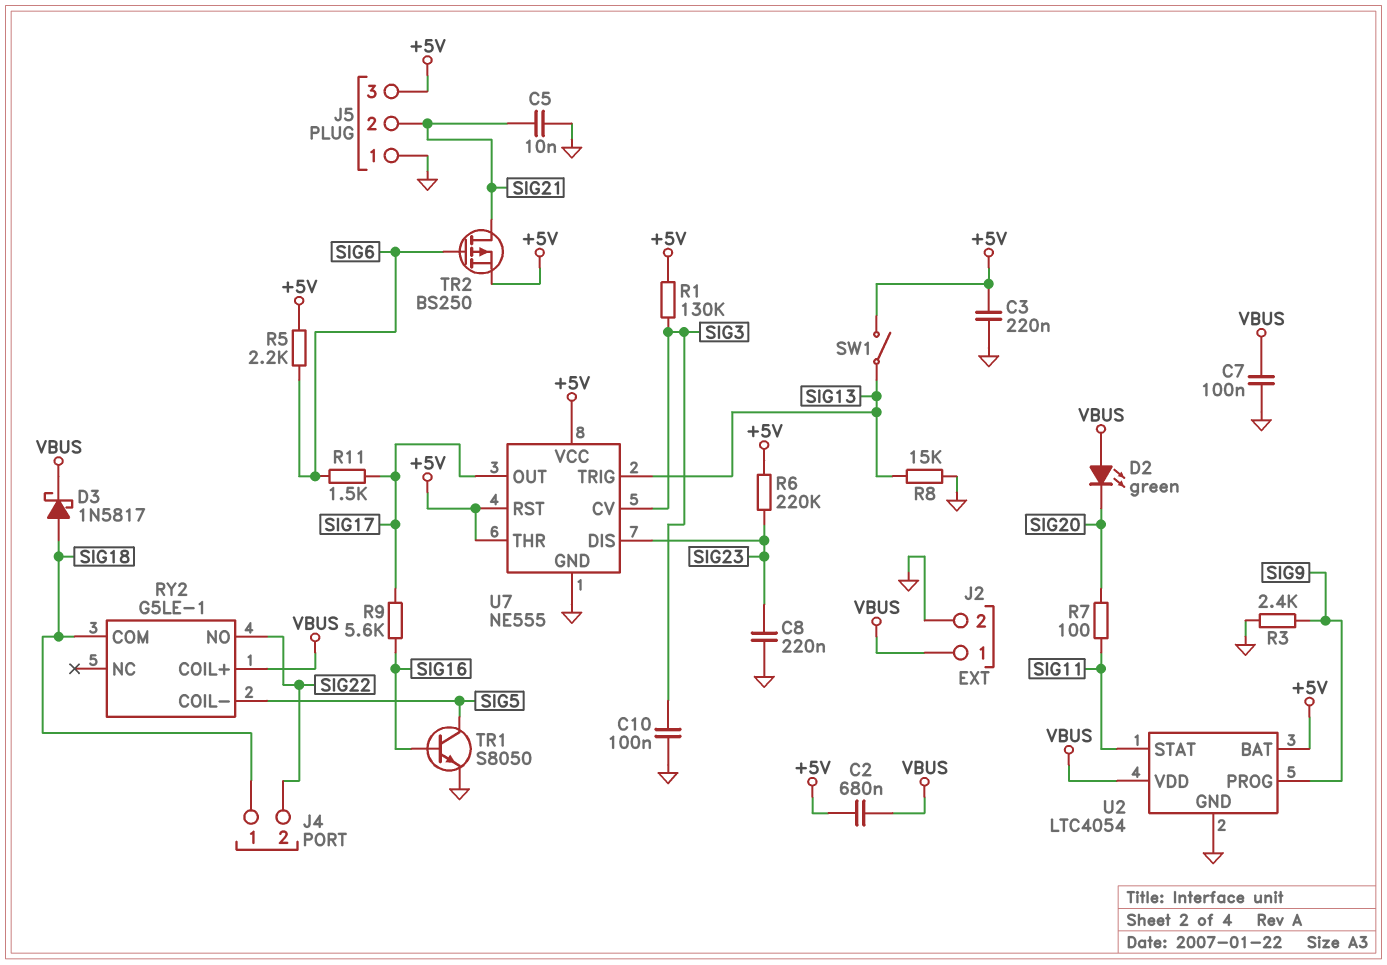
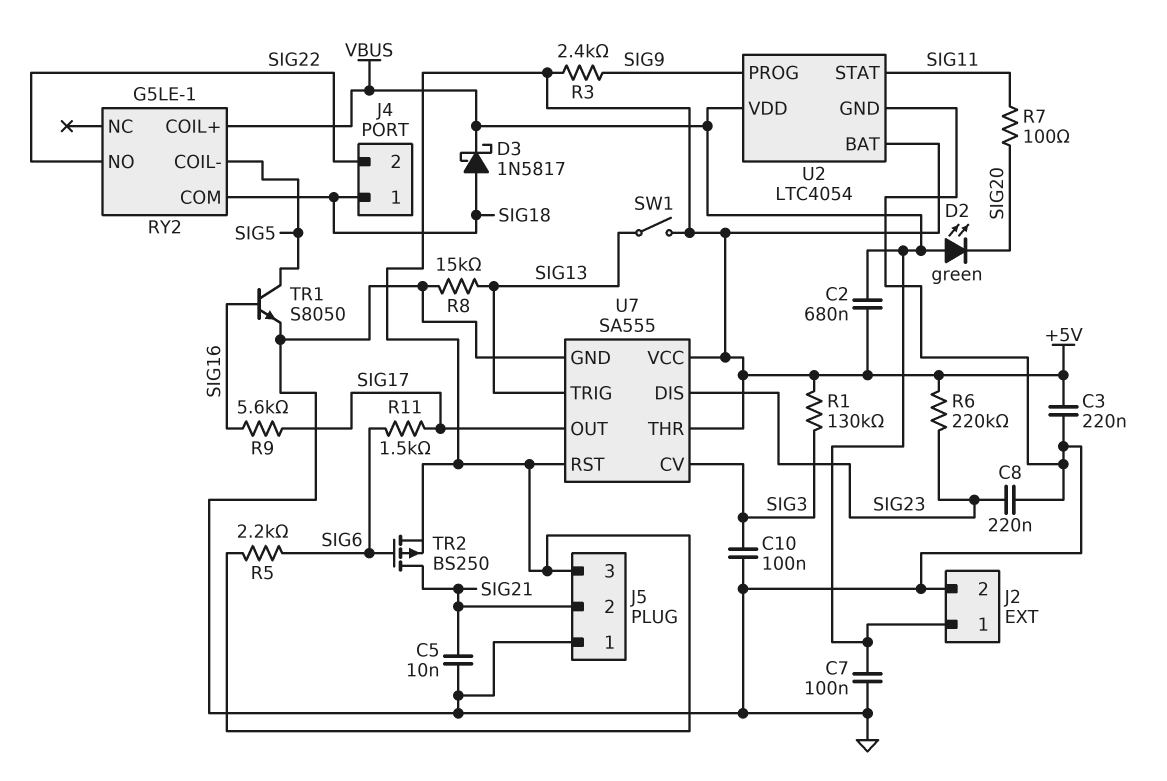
R3: 2.4k (GND, SIG9) -> 2.4k (+5V, SIG9)
U7: NE555 -> SA555

